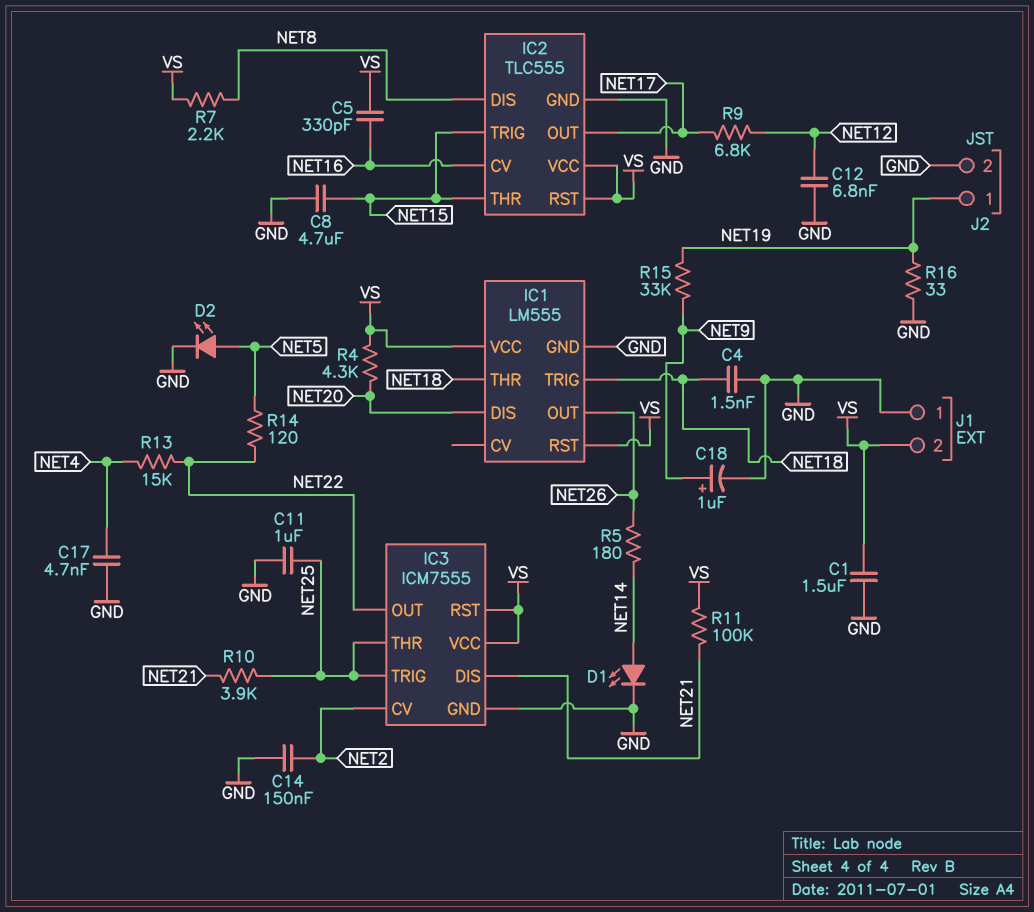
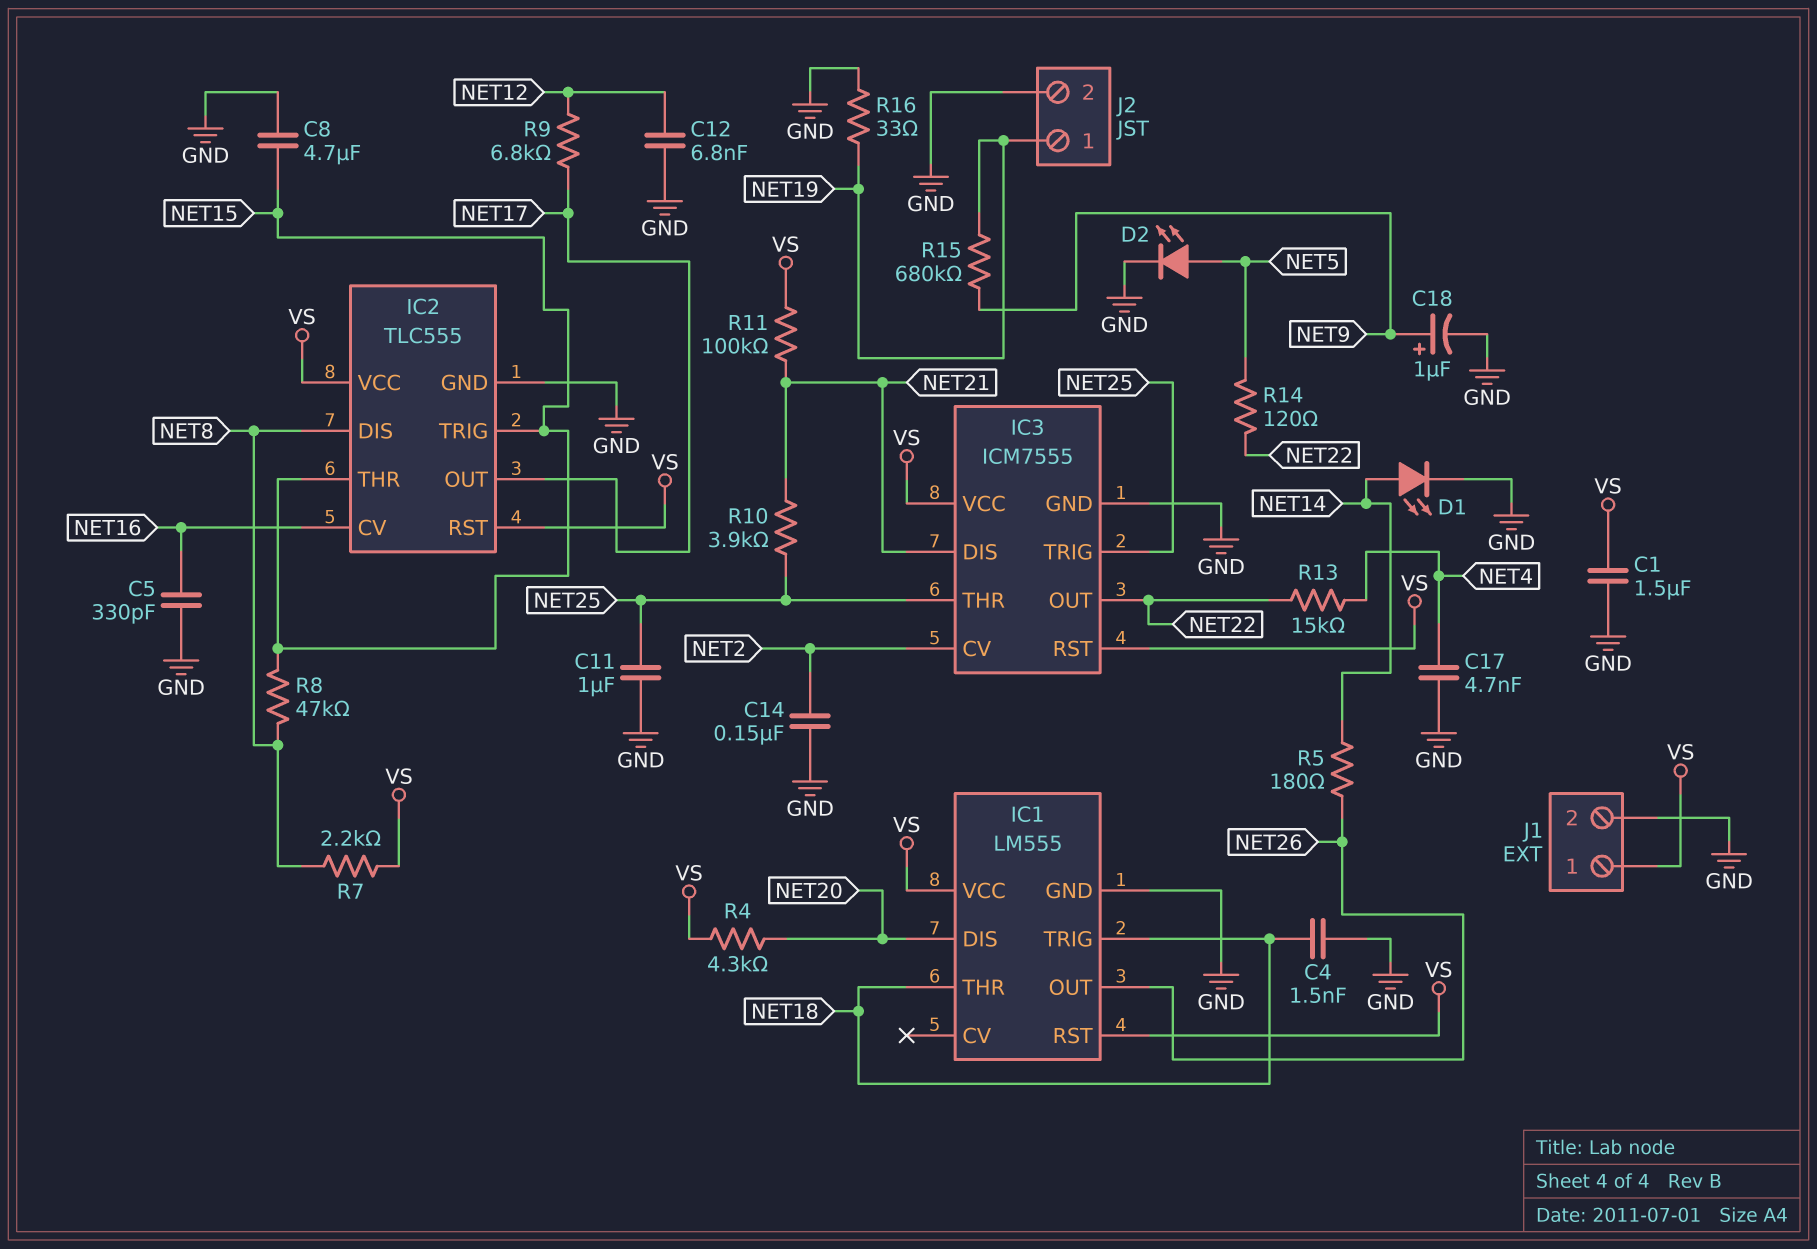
C5: 330pF (NET16, VS) -> 330pF (GND, NET16)
J1 pin 1: GND -> VS
J1 pin 2: VS -> GND
R8: none -> 47k (NET8, NET15)
R15: 33k (NET9, NET19) -> 680k (NET9, NET19)

